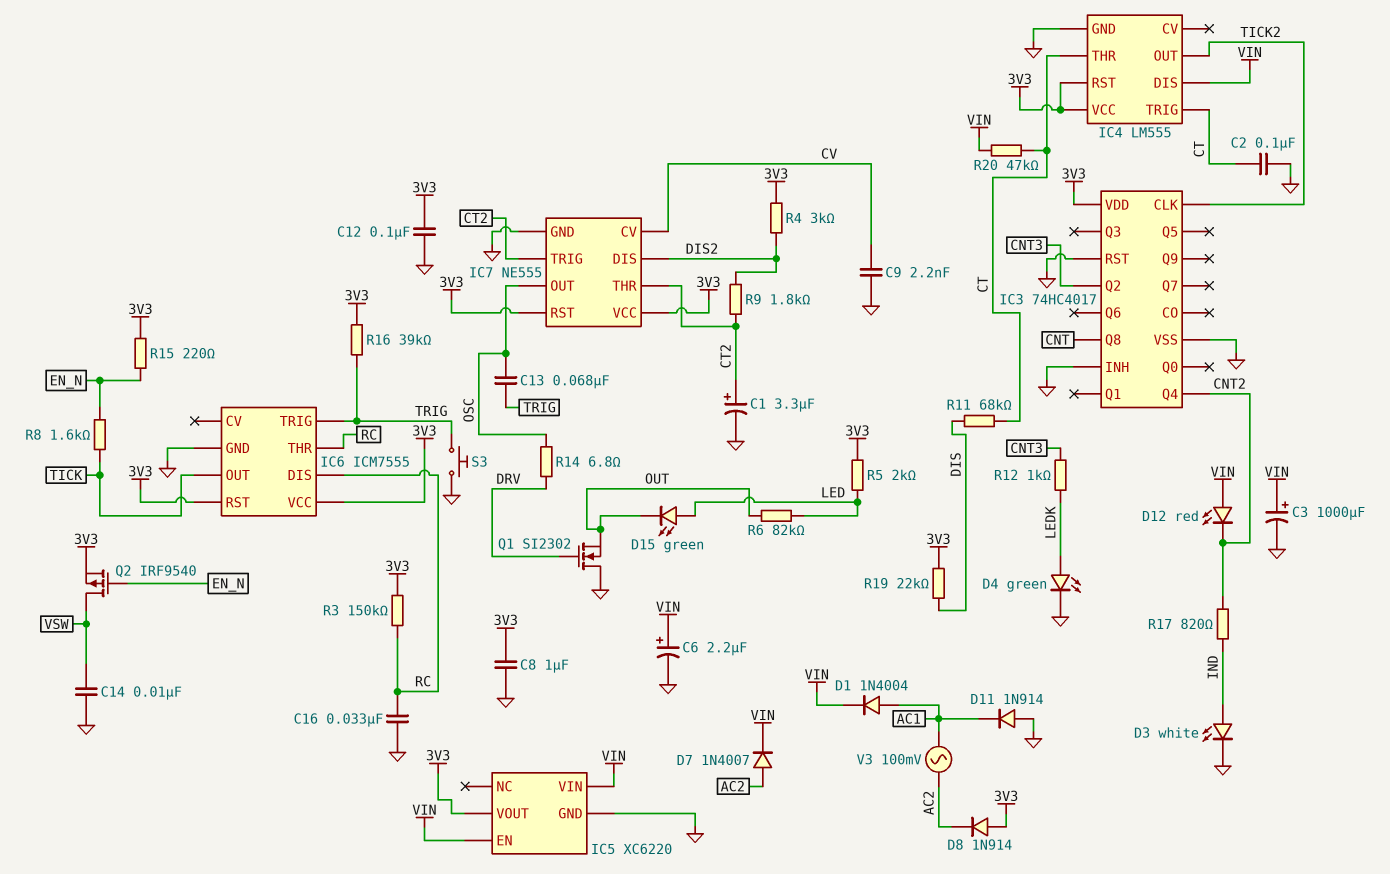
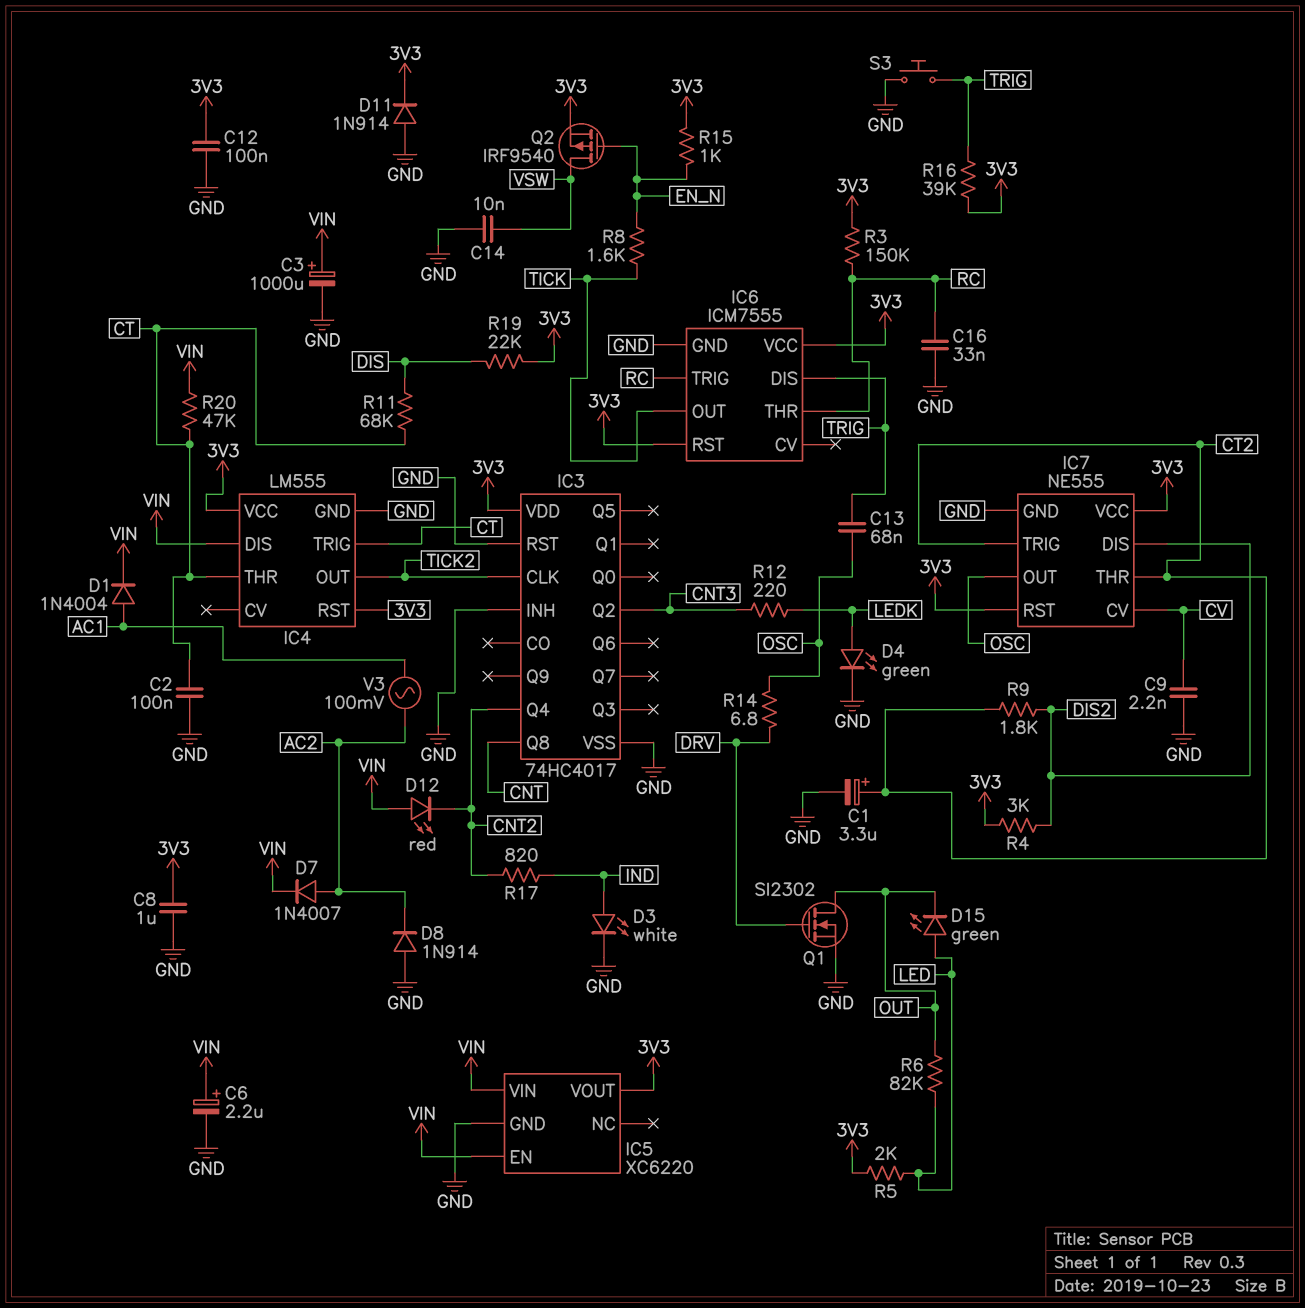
D8: diode 1N914 (A 3V3, K AC2) -> diode 1N914 (A GND, K AC2)
D11: diode 1N914 (A GND, K AC1) -> diode 1N914 (A GND, K 3V3)
IC6 pin DIS: RC -> TRIG
IC6 pin TRIG: TRIG -> RC
Q1: NMOS SI2302 (G DRV, D GND, S OUT) -> NMOS SI2302 (G DRV, D OUT, S GND)
R12: 1k (CNT3, LEDK) -> 220 (CNT3, LEDK)
R15: 220 (3V3, EN_N) -> 1k (3V3, EN_N)

